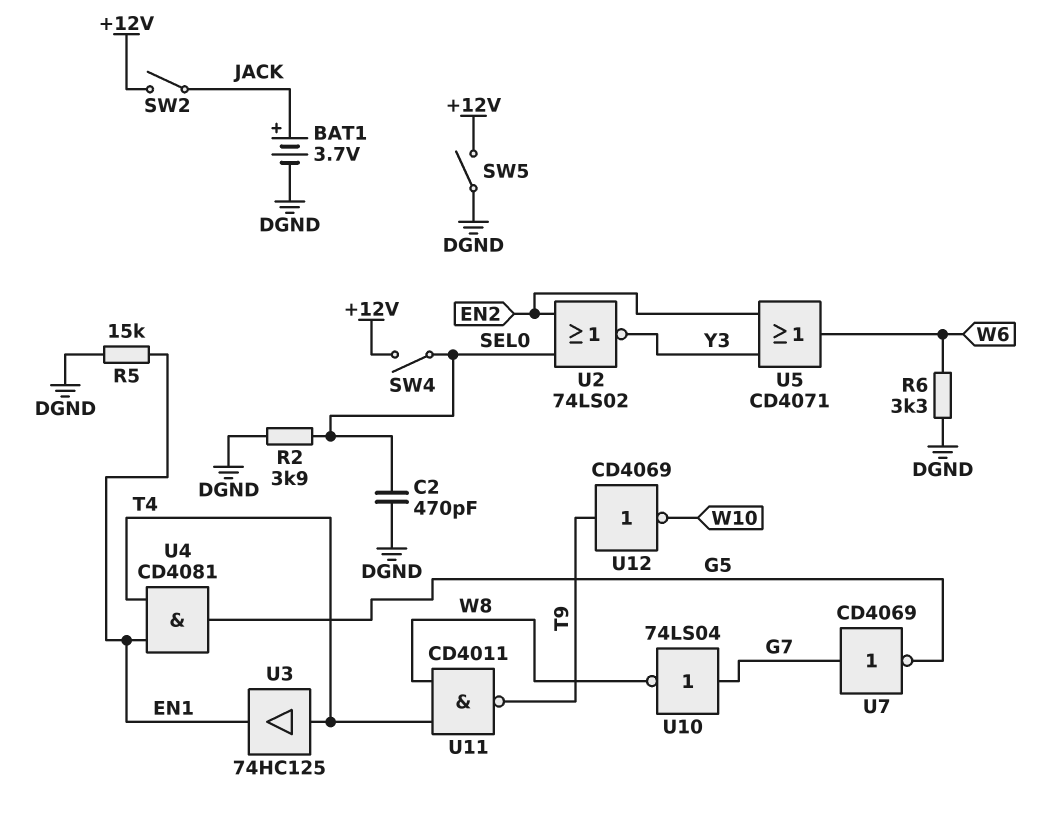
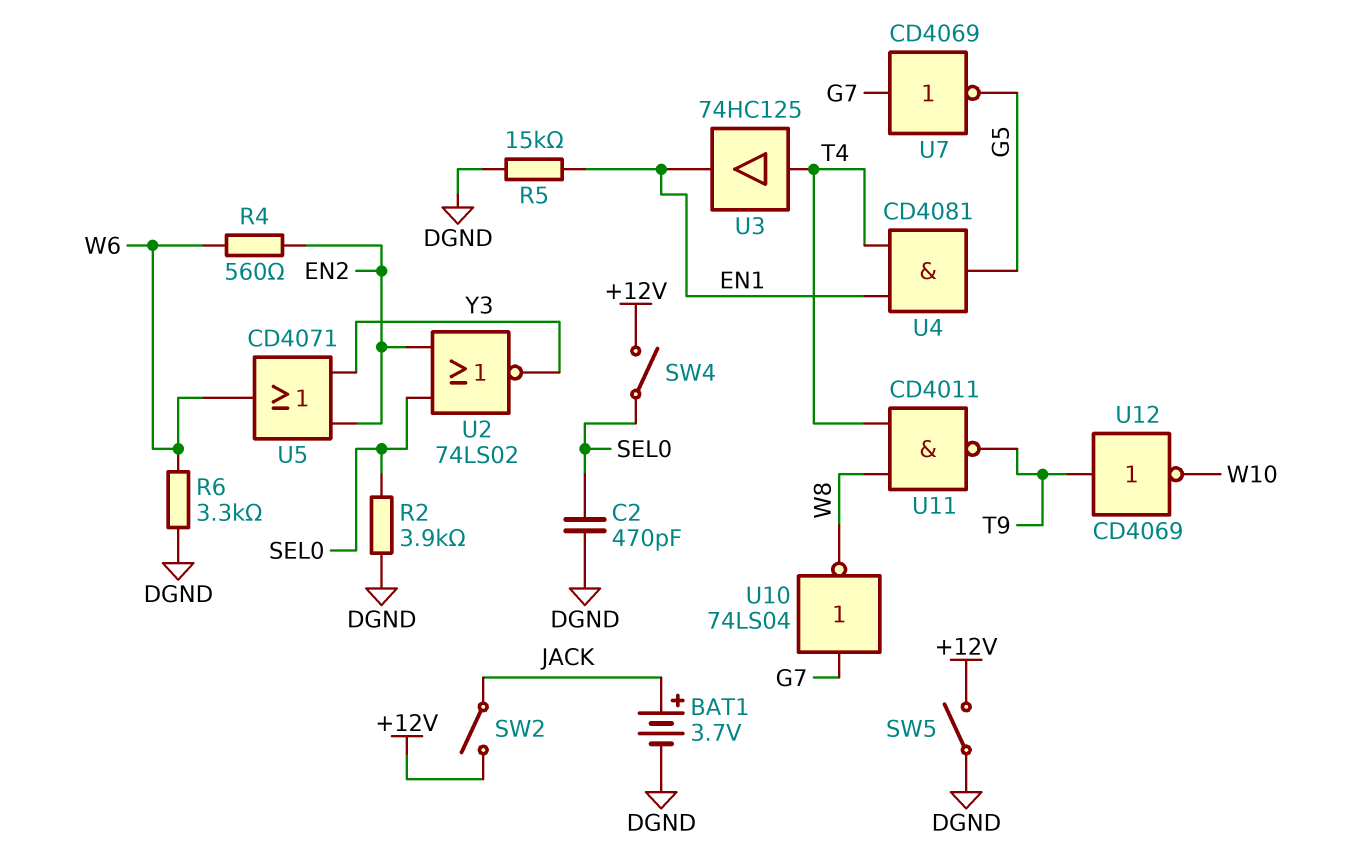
R4: none -> 560 (EN2, W6)

